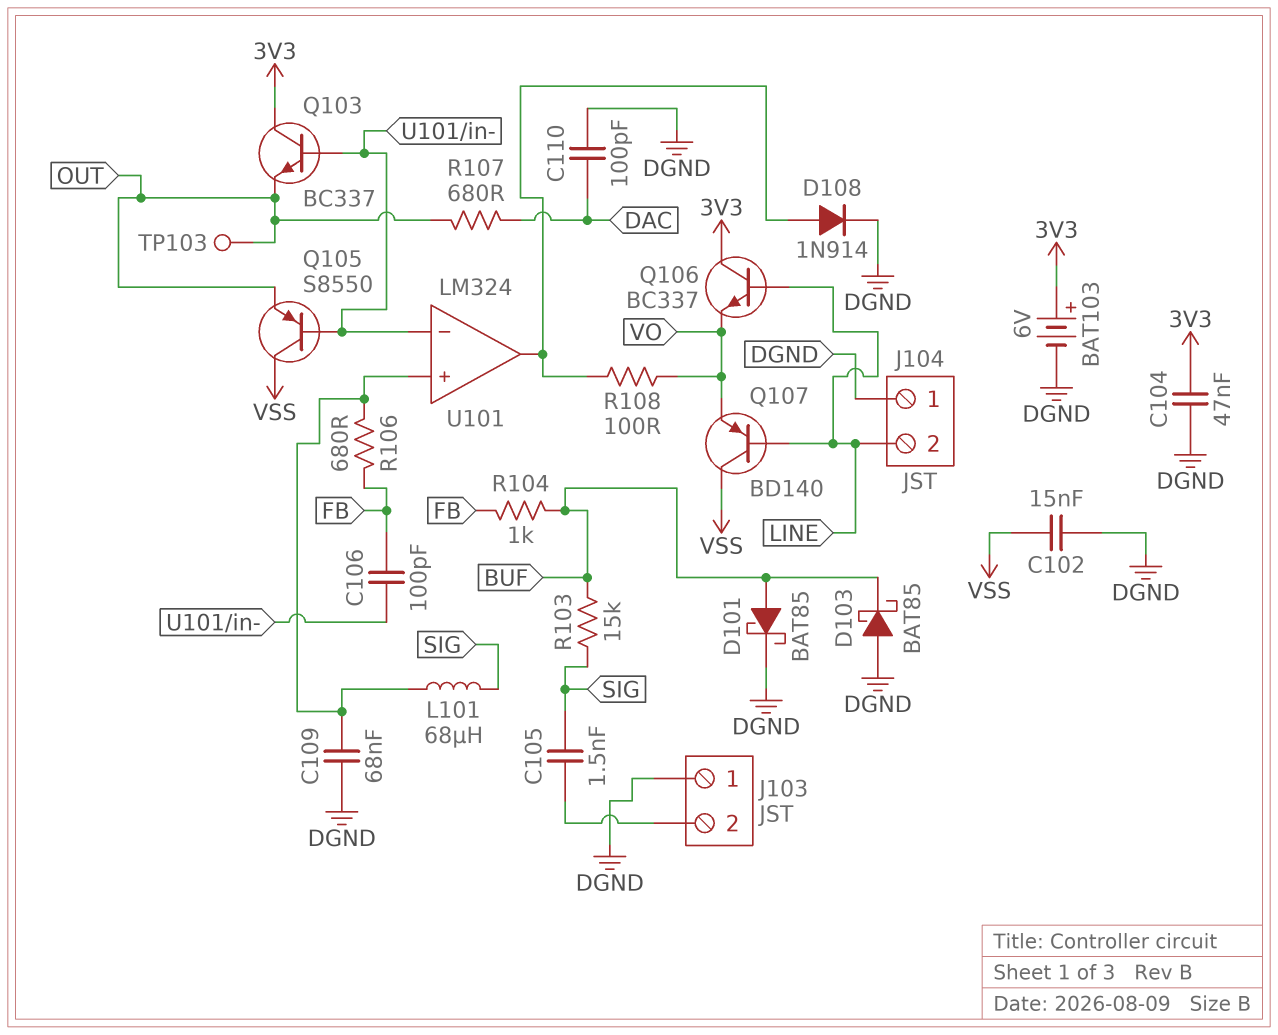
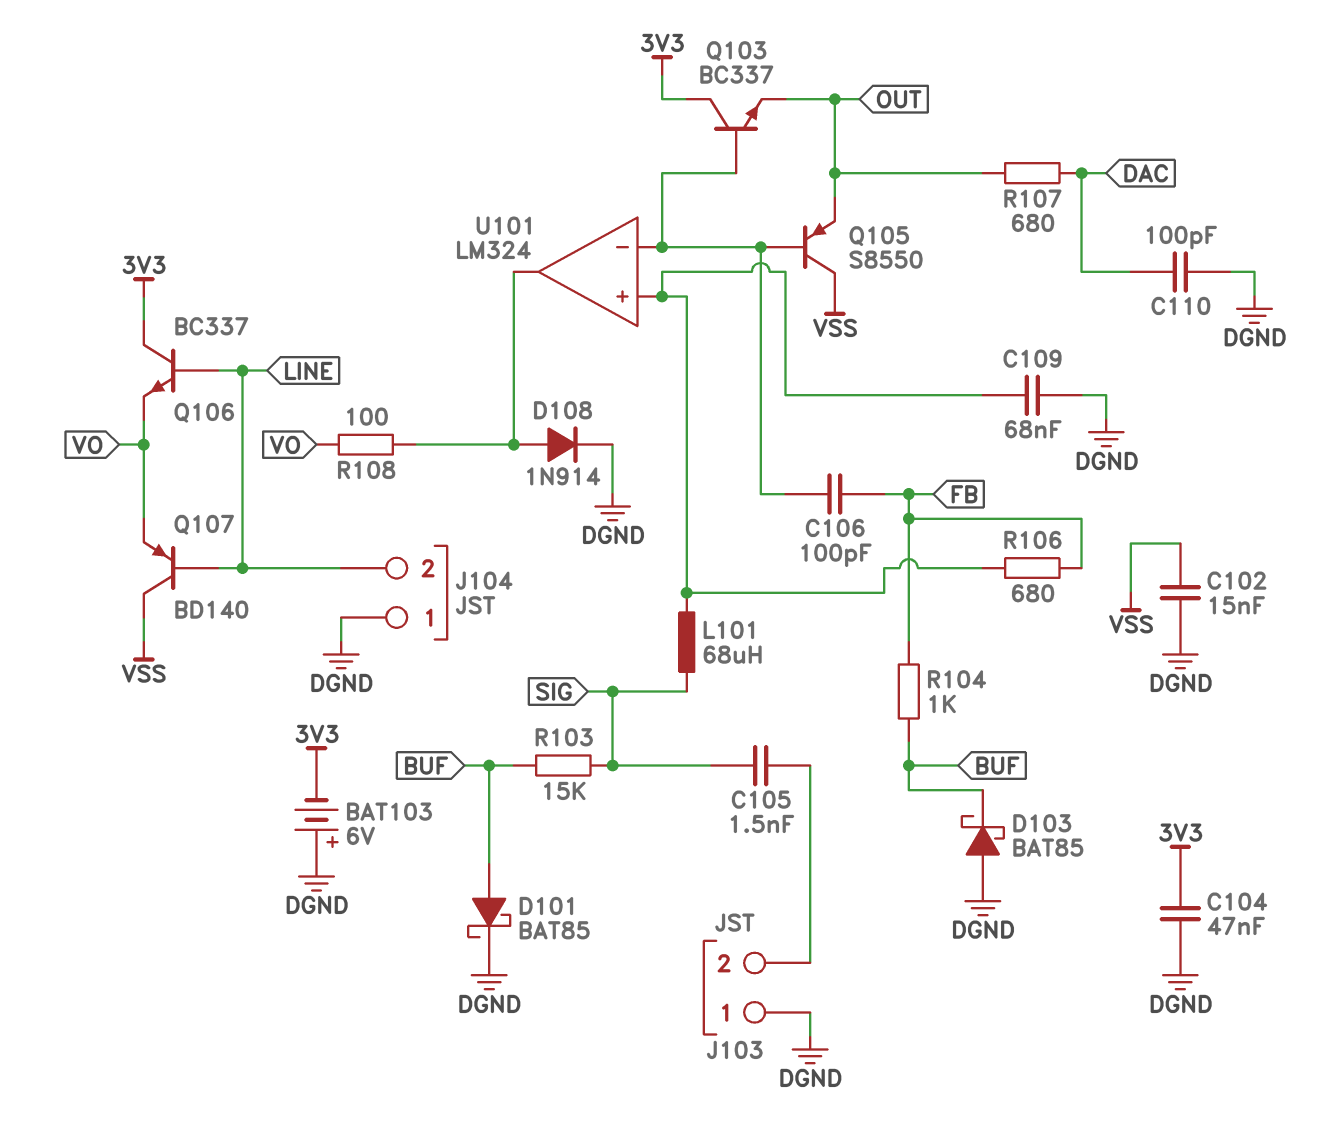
BAT103: 6V (plus 3V3, minus DGND) -> 6V (plus DGND, minus 3V3)
TP103: test point (OUT) -> none

